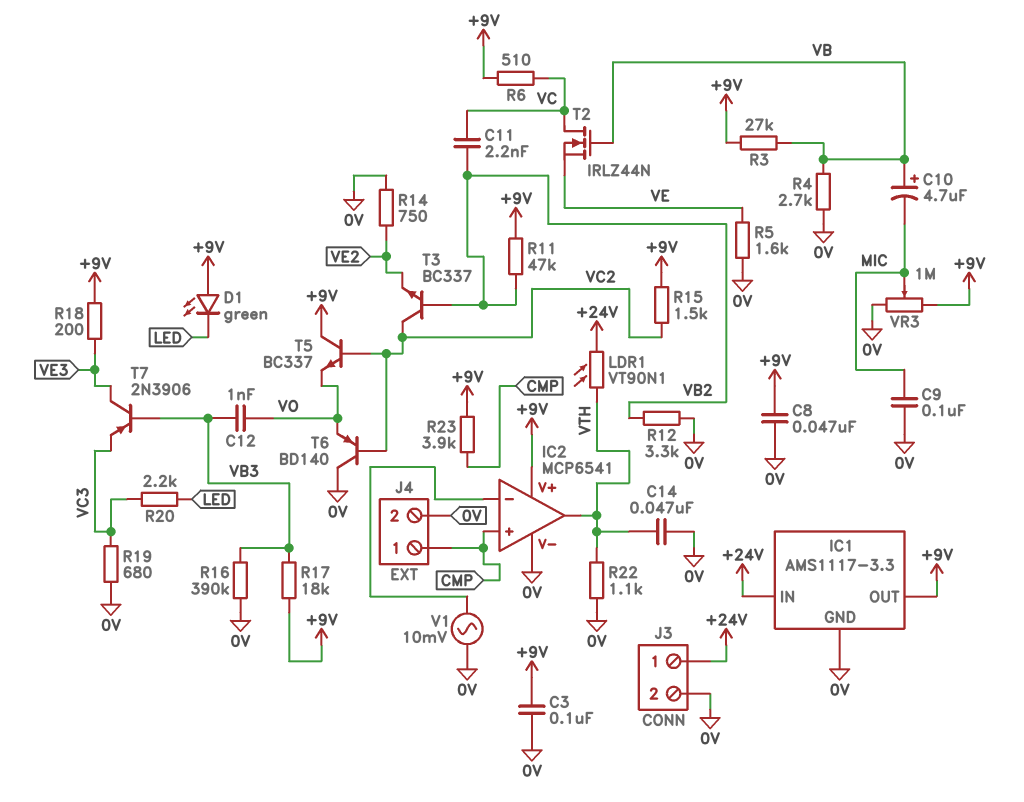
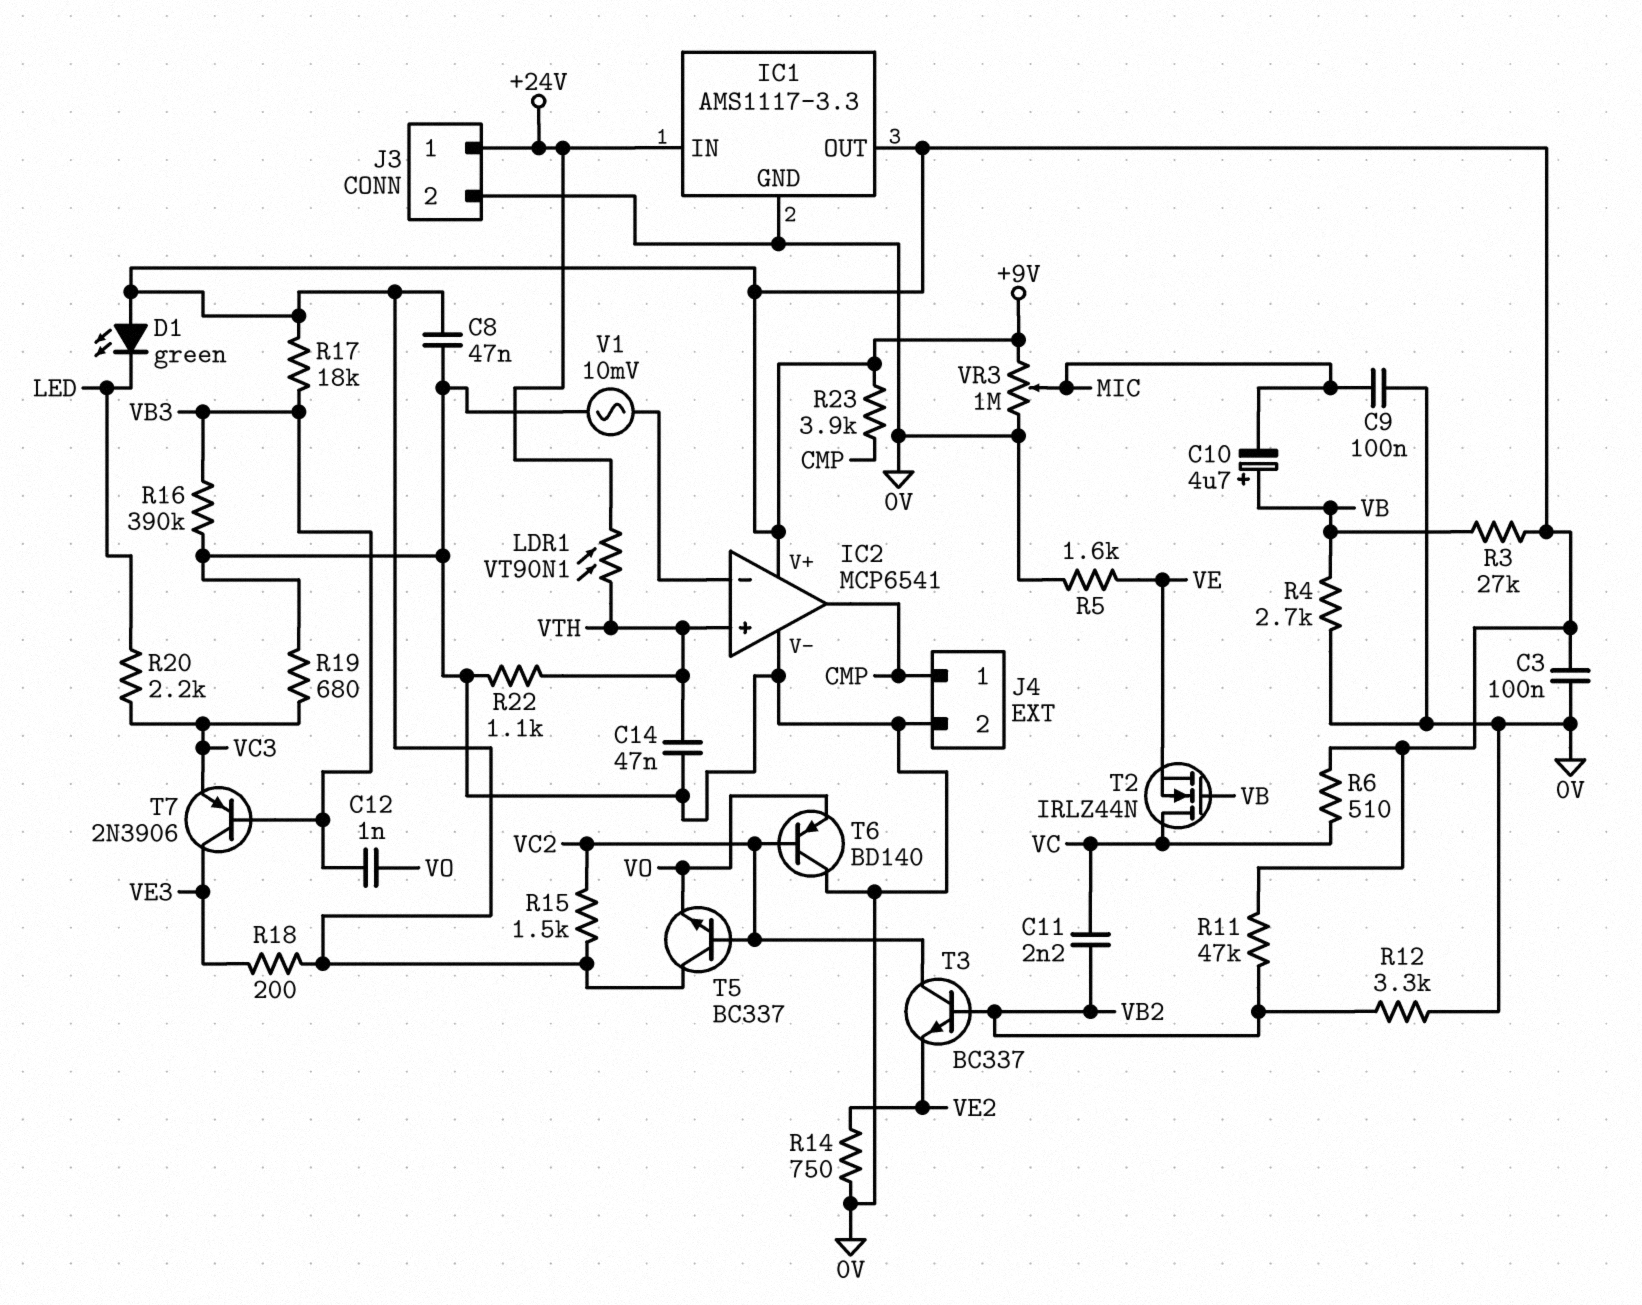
IC2 pin in+: CMP -> VTH
IC2 pin out: VTH -> CMP

